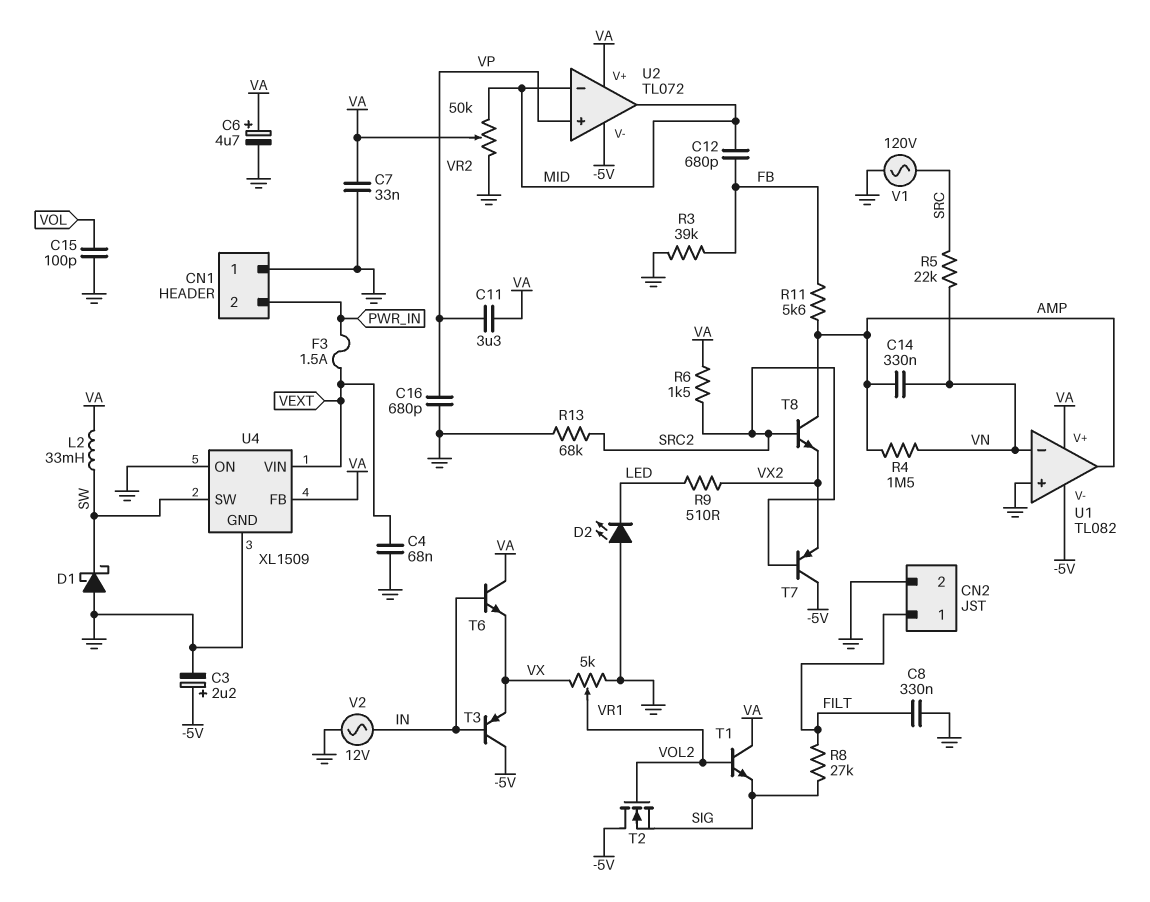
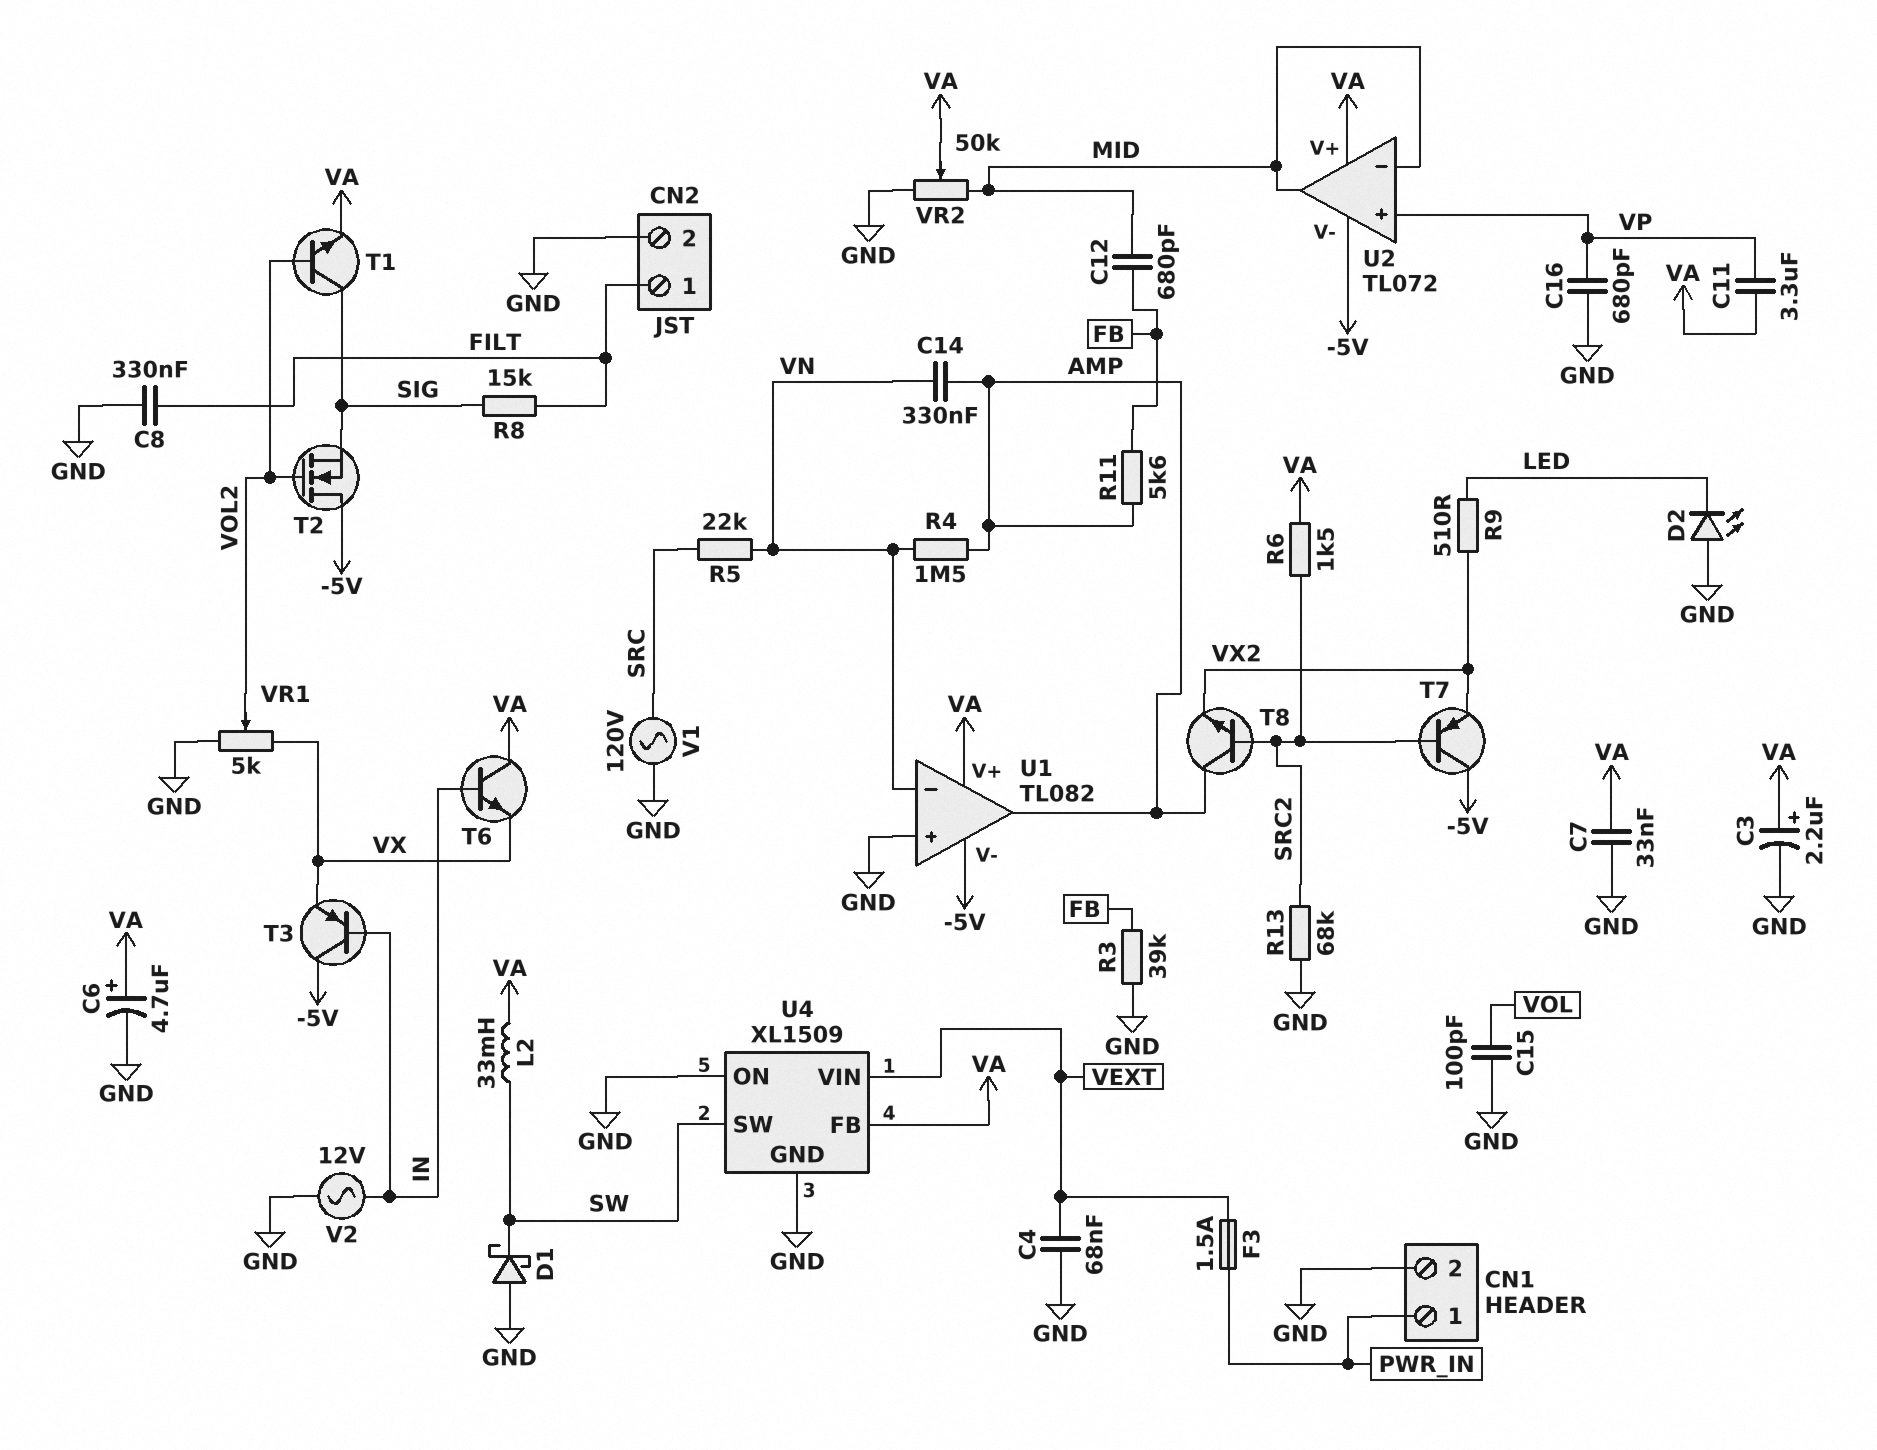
C3: 2.2uF (plus -5V, minus GND) -> 2.2uF (plus VA, minus GND)
CN1 pin 1: GND -> PWR_IN
CN1 pin 2: PWR_IN -> GND
R8: 27k (FILT, SIG) -> 15k (FILT, SIG)
T1: NPN (B VOL2, C VA, E SIG) -> NPN (B VOL2, C SIG, E VA)

